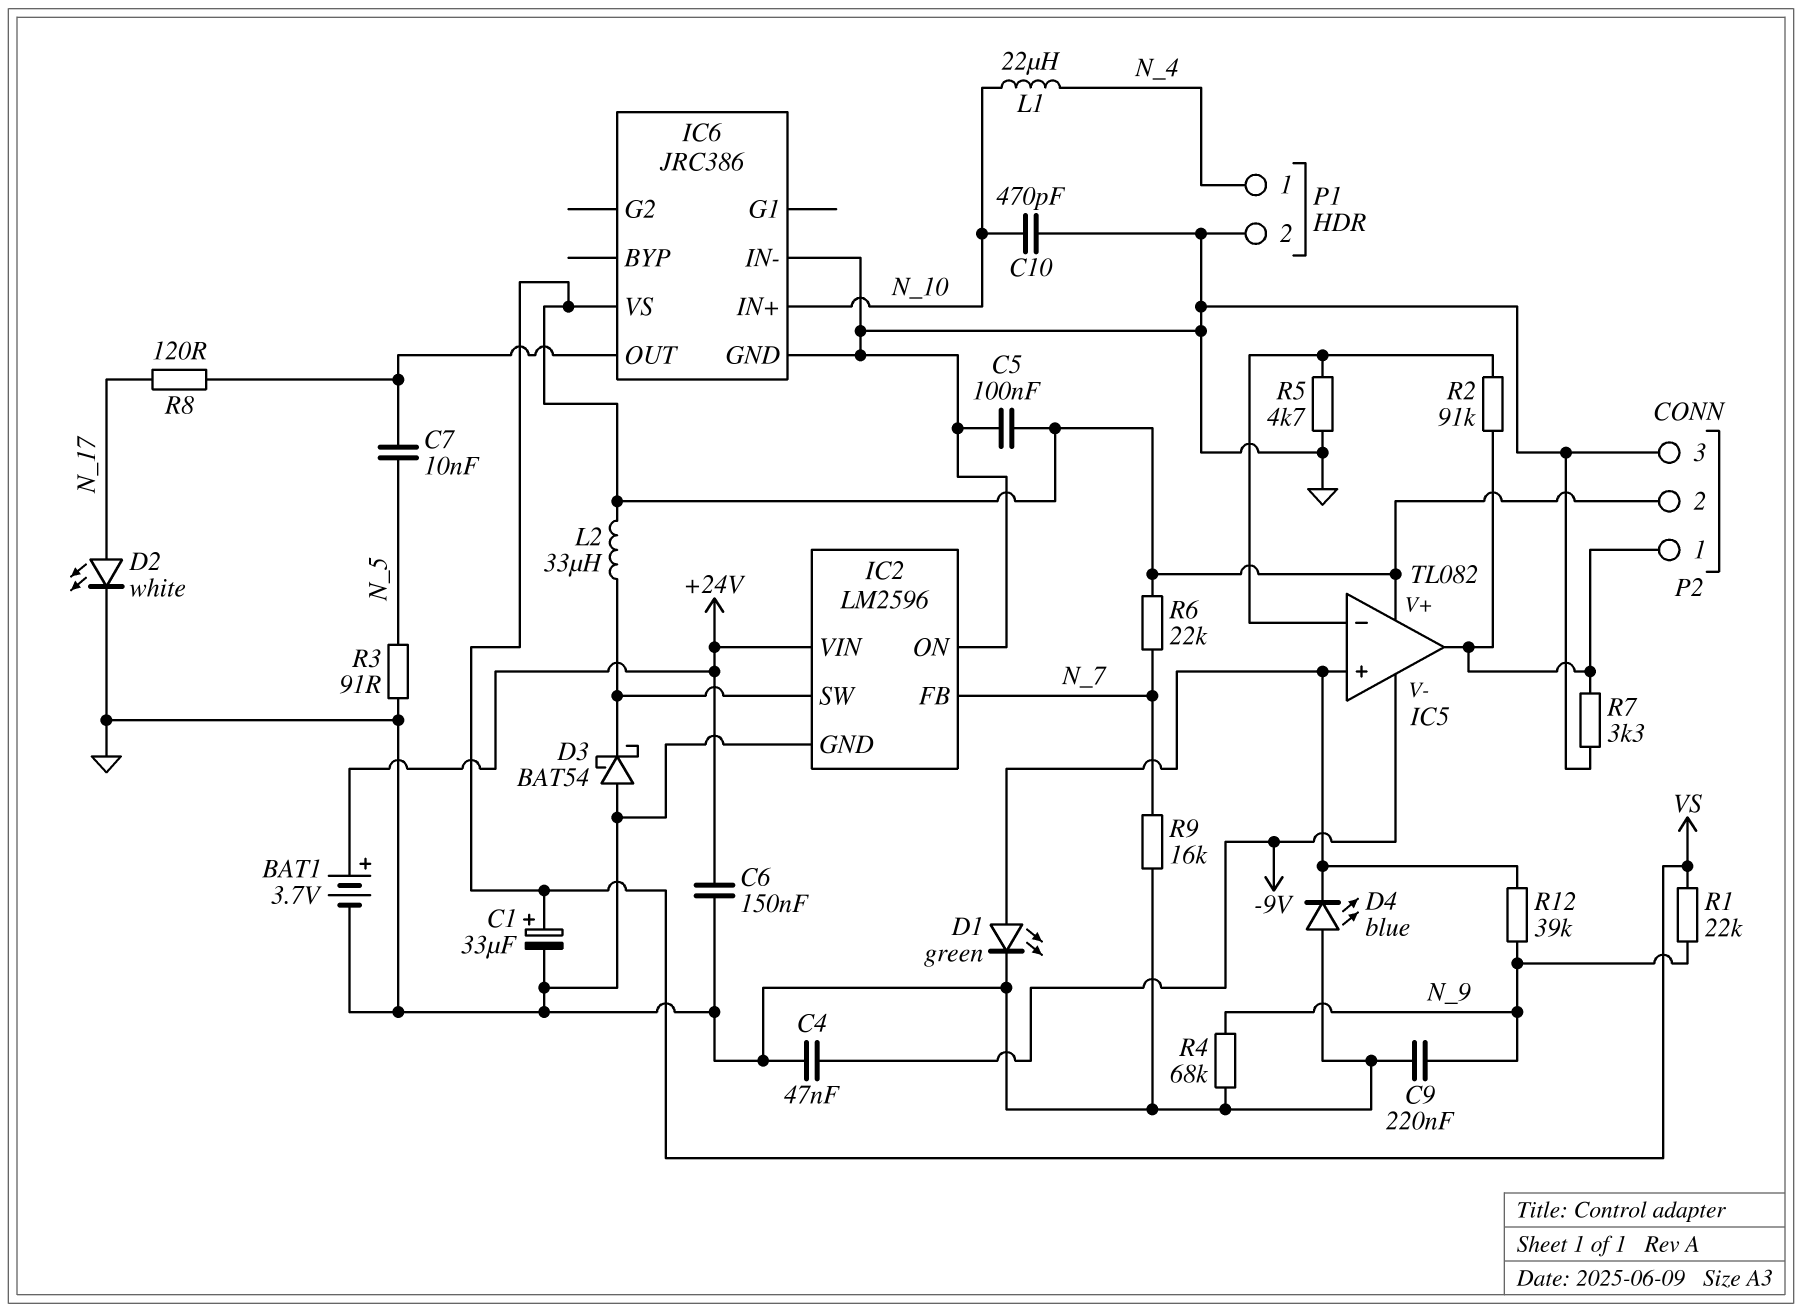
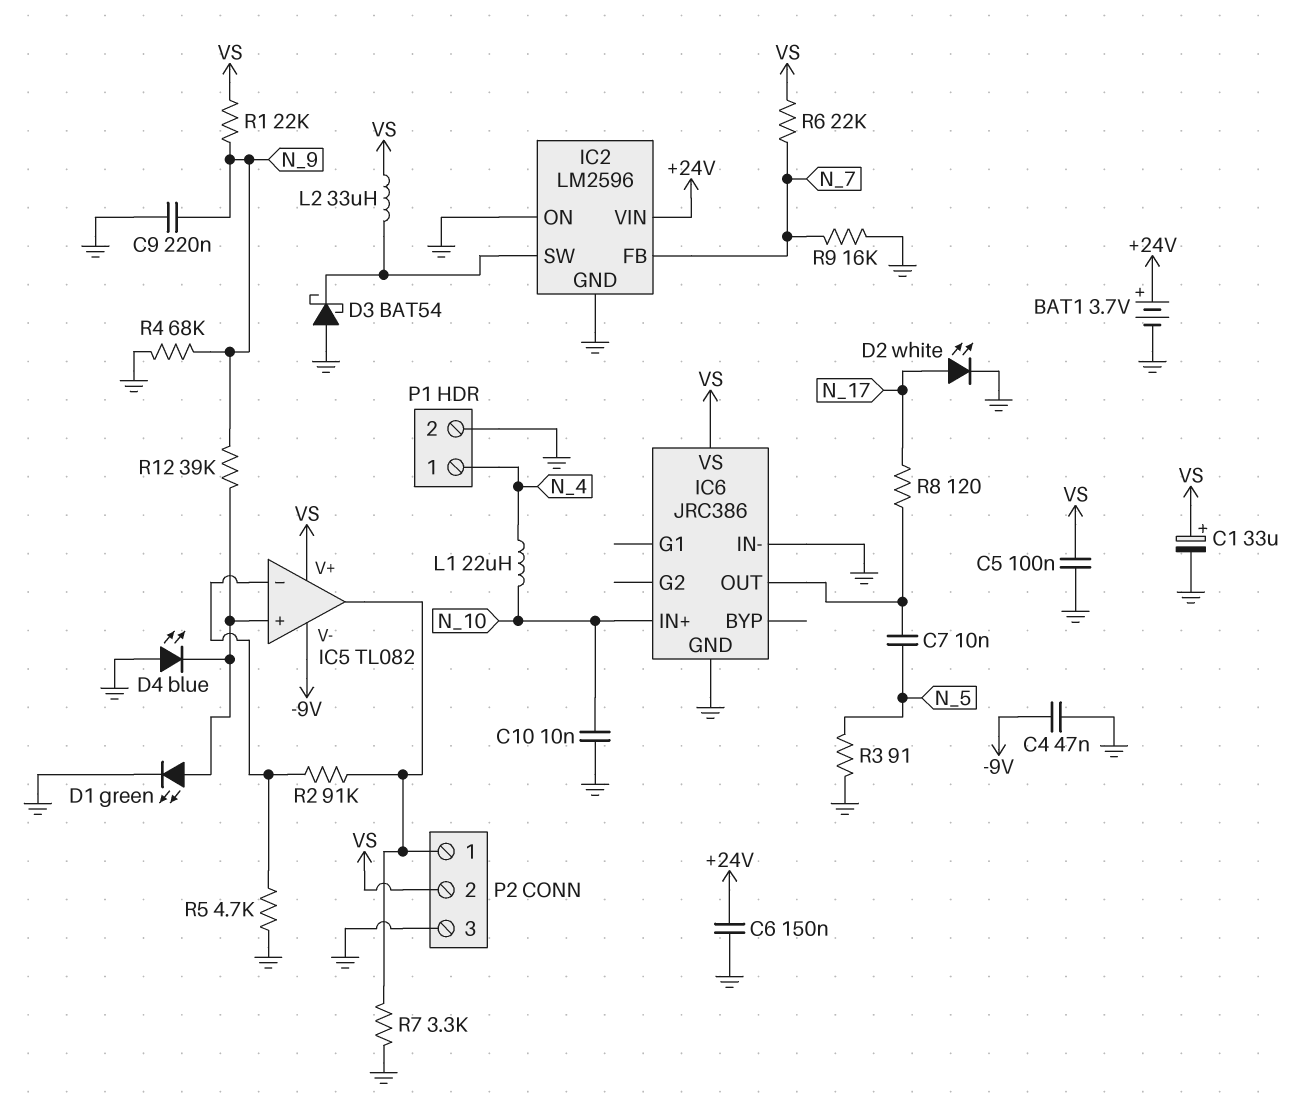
C10: 470pF (GND, N_10) -> 10nF (GND, N_10)

